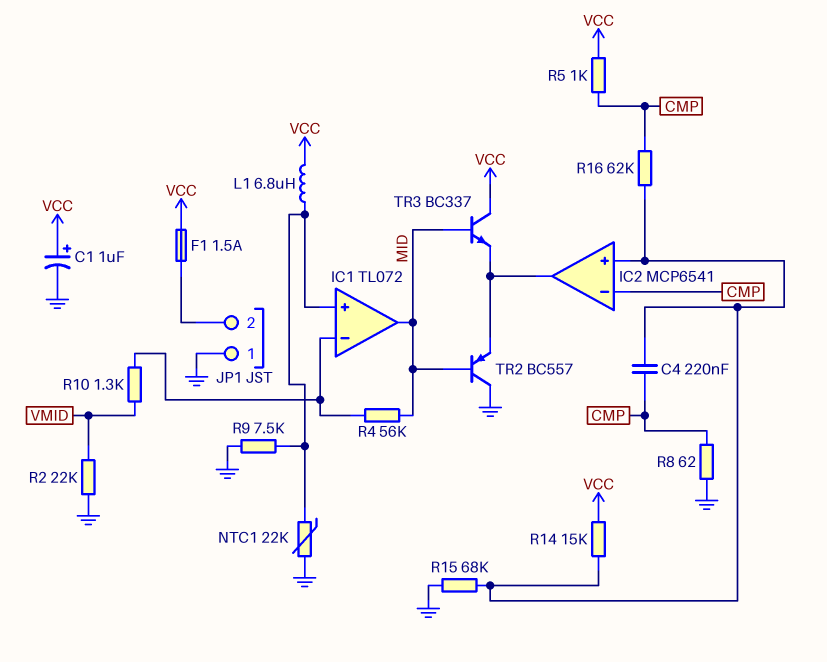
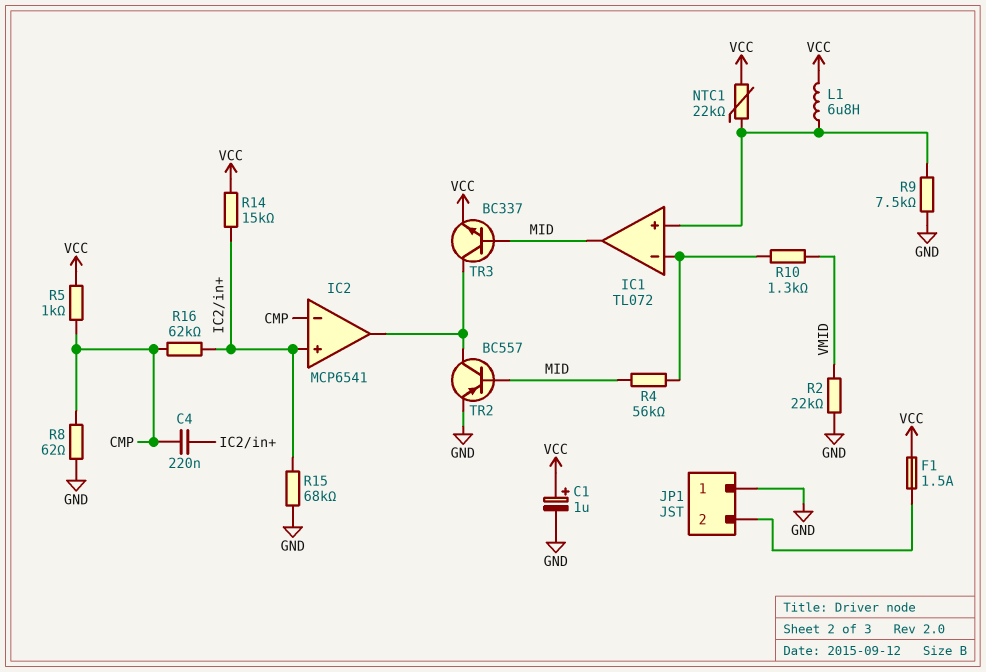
NTC1: 22k (GND, IC1/in+) -> 22k (IC1/in+, VCC)
TR2: PNP BC557 (B MID, C GND, E IC2/out) -> PNP BC557 (B MID, C IC2/out, E GND)
TR3: NPN BC337 (B MID, C VCC, E IC2/out) -> NPN BC337 (B MID, C IC2/out, E VCC)

